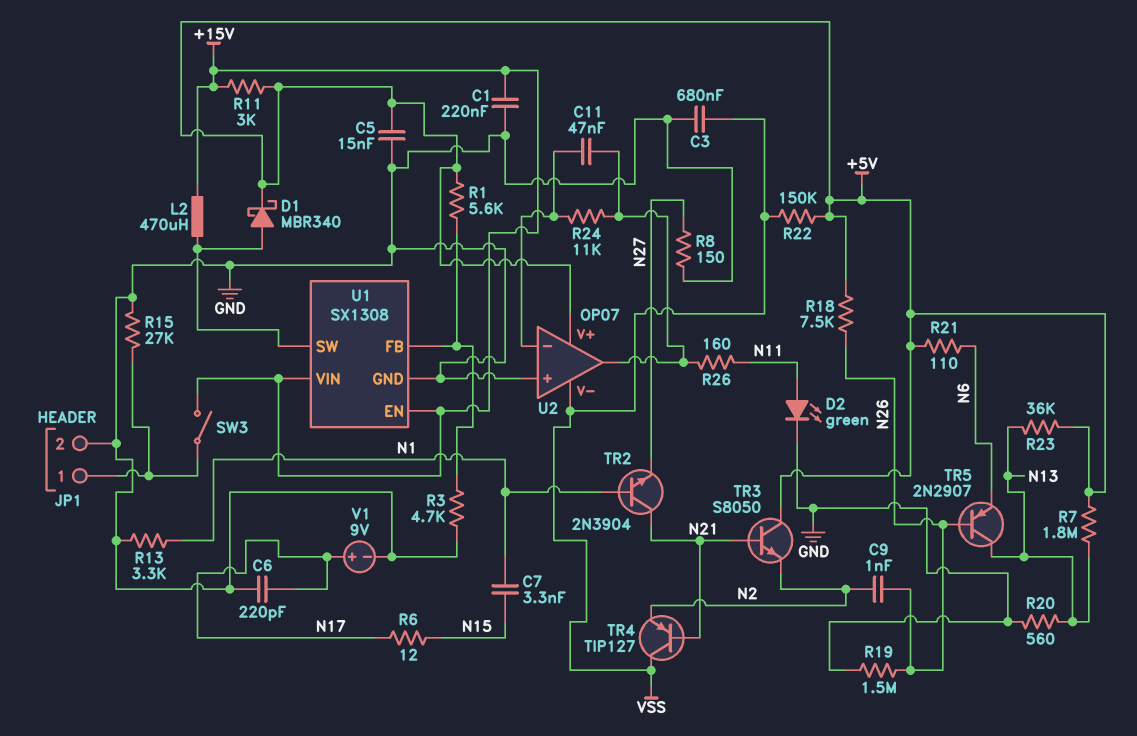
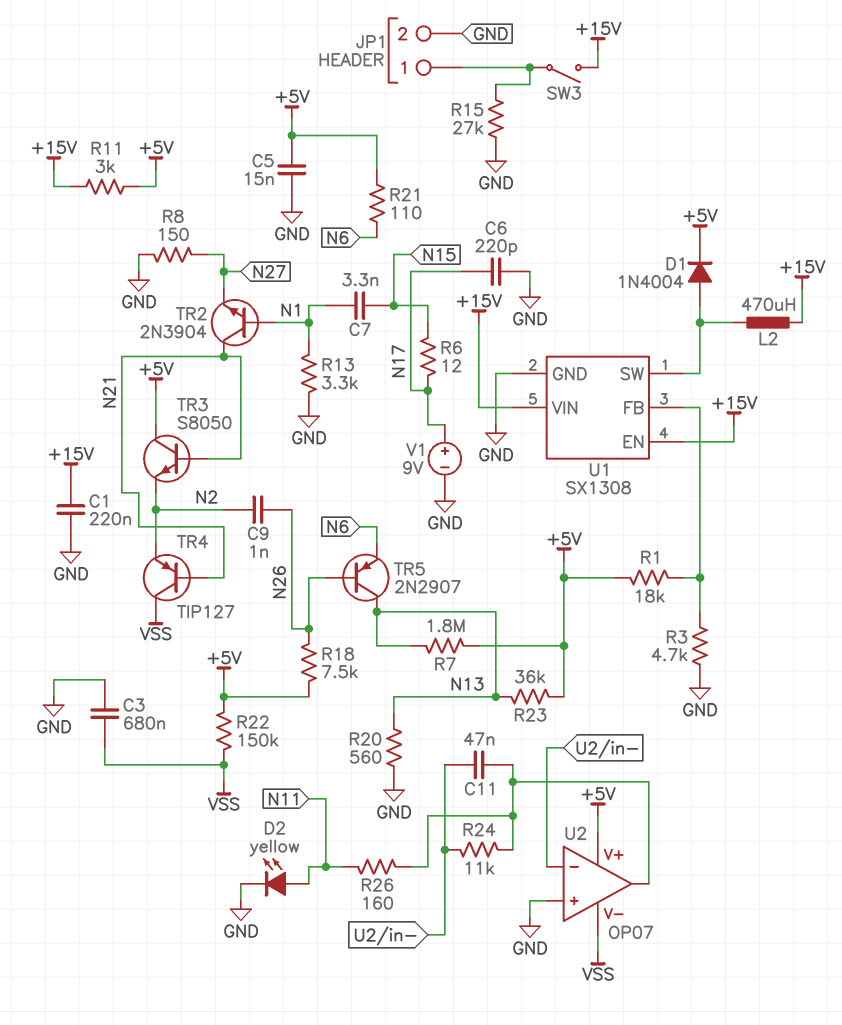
D1: schottky MBR340 (A U1/SW, K +5V) -> diode 1N4004 (A U1/SW, K +5V)
D2: LED green (A N11, K GND) -> LED yellow (A N11, K GND)
R1: 5.6k (+5V, U1/FB) -> 18k (+5V, U1/FB)
R19: 1.5M (GND, N26) -> none

